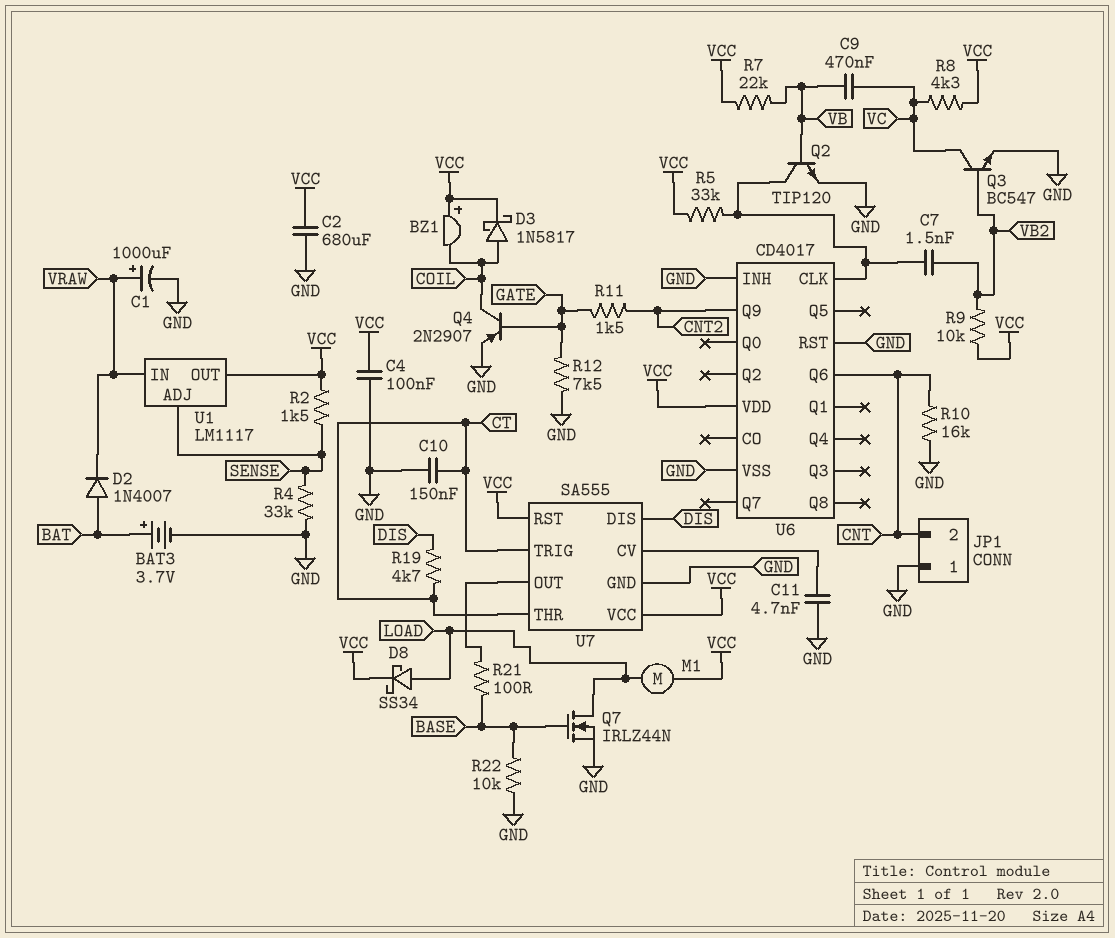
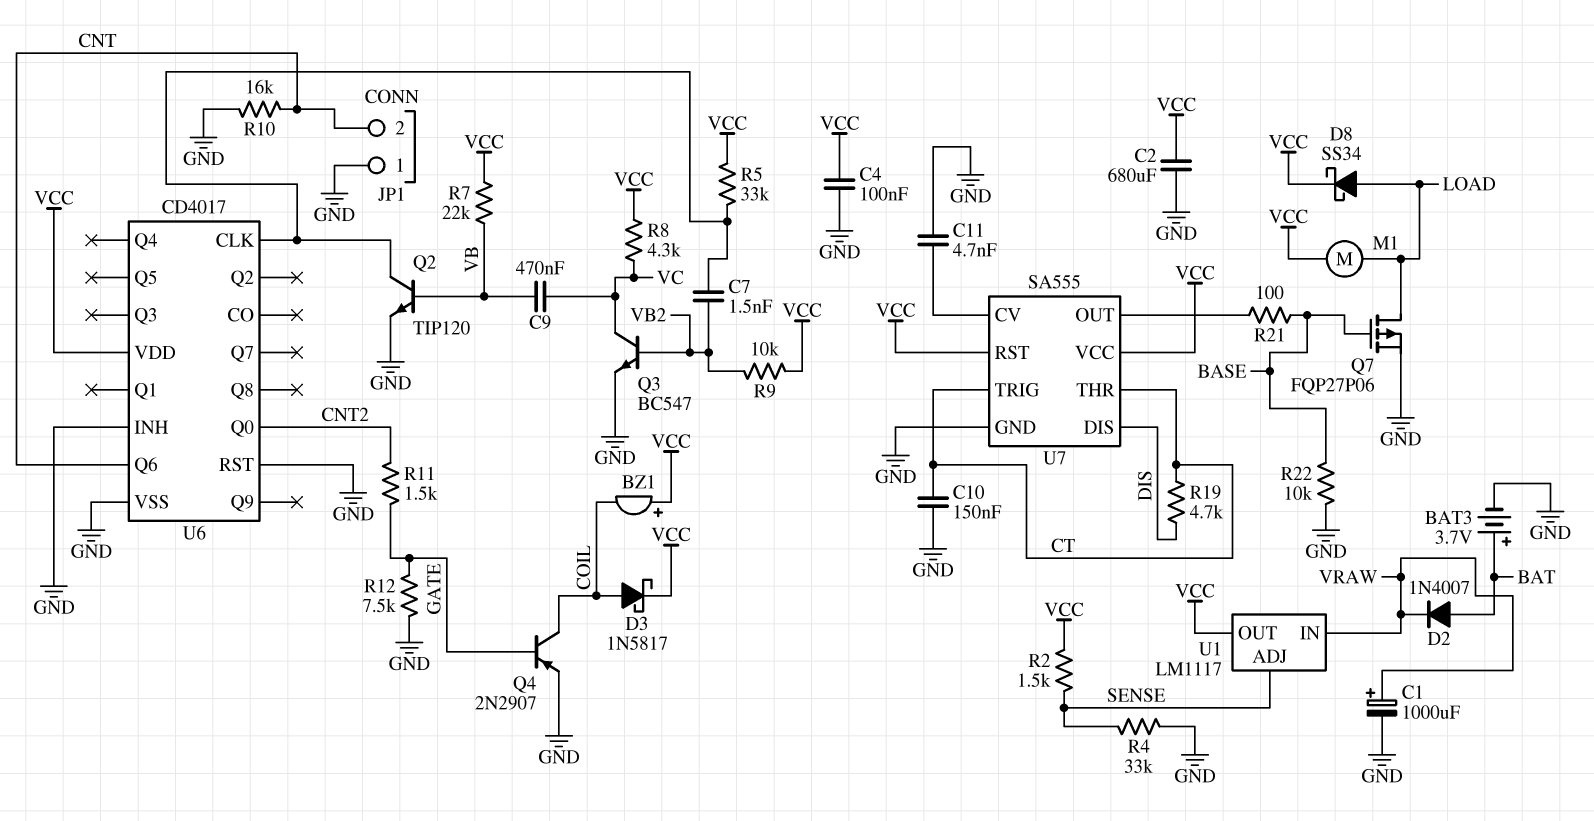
Q7: NMOS IRLZ44N (G BASE, D LOAD, S GND) -> PMOS FQP27P06 (G BASE, D LOAD, S GND)
U6 pin Q0: none -> CNT2
U6 pin Q9: CNT2 -> none

